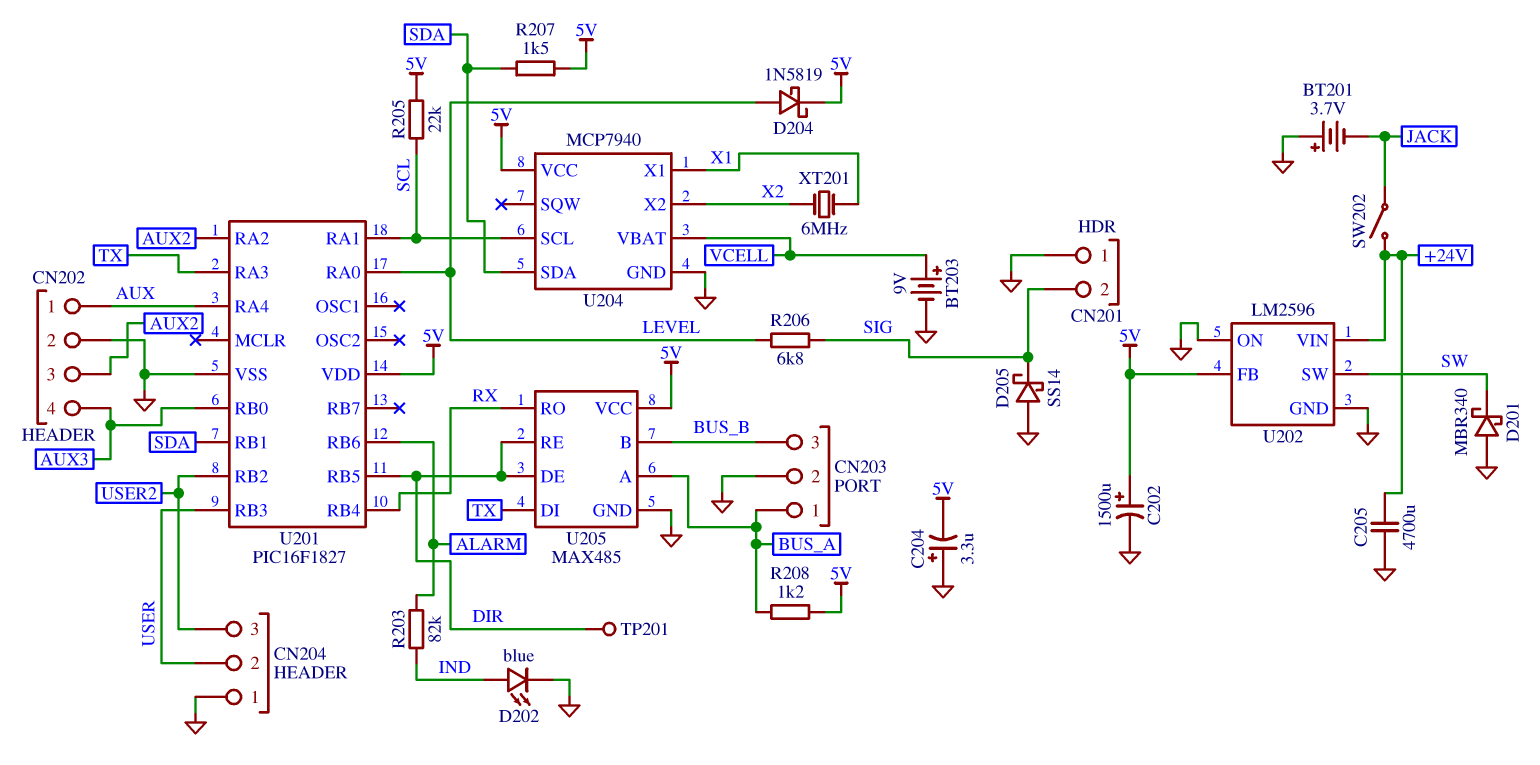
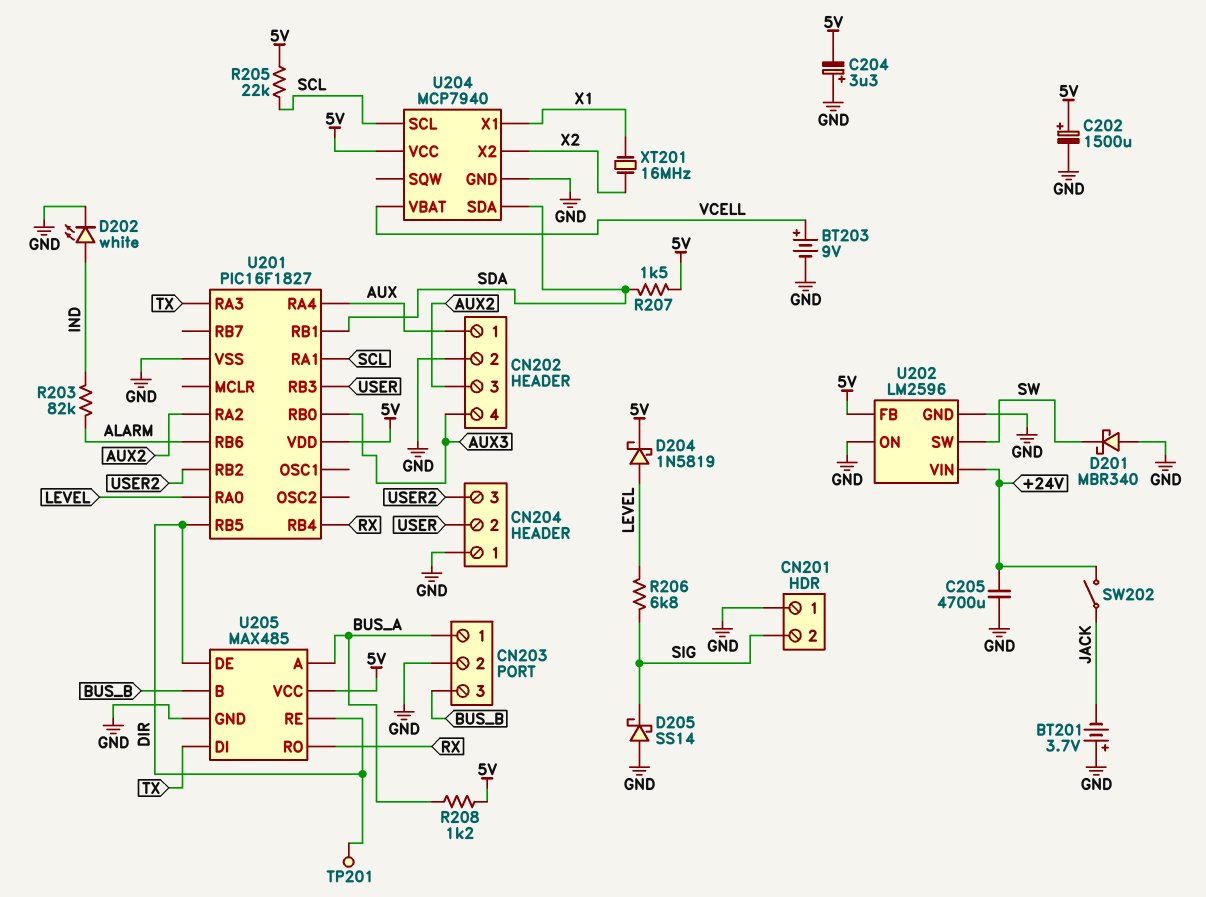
D202: LED blue (A IND, K GND) -> LED white (A IND, K GND)
XT201: 6MHz (X1, X2) -> 16MHz (X1, X2)

